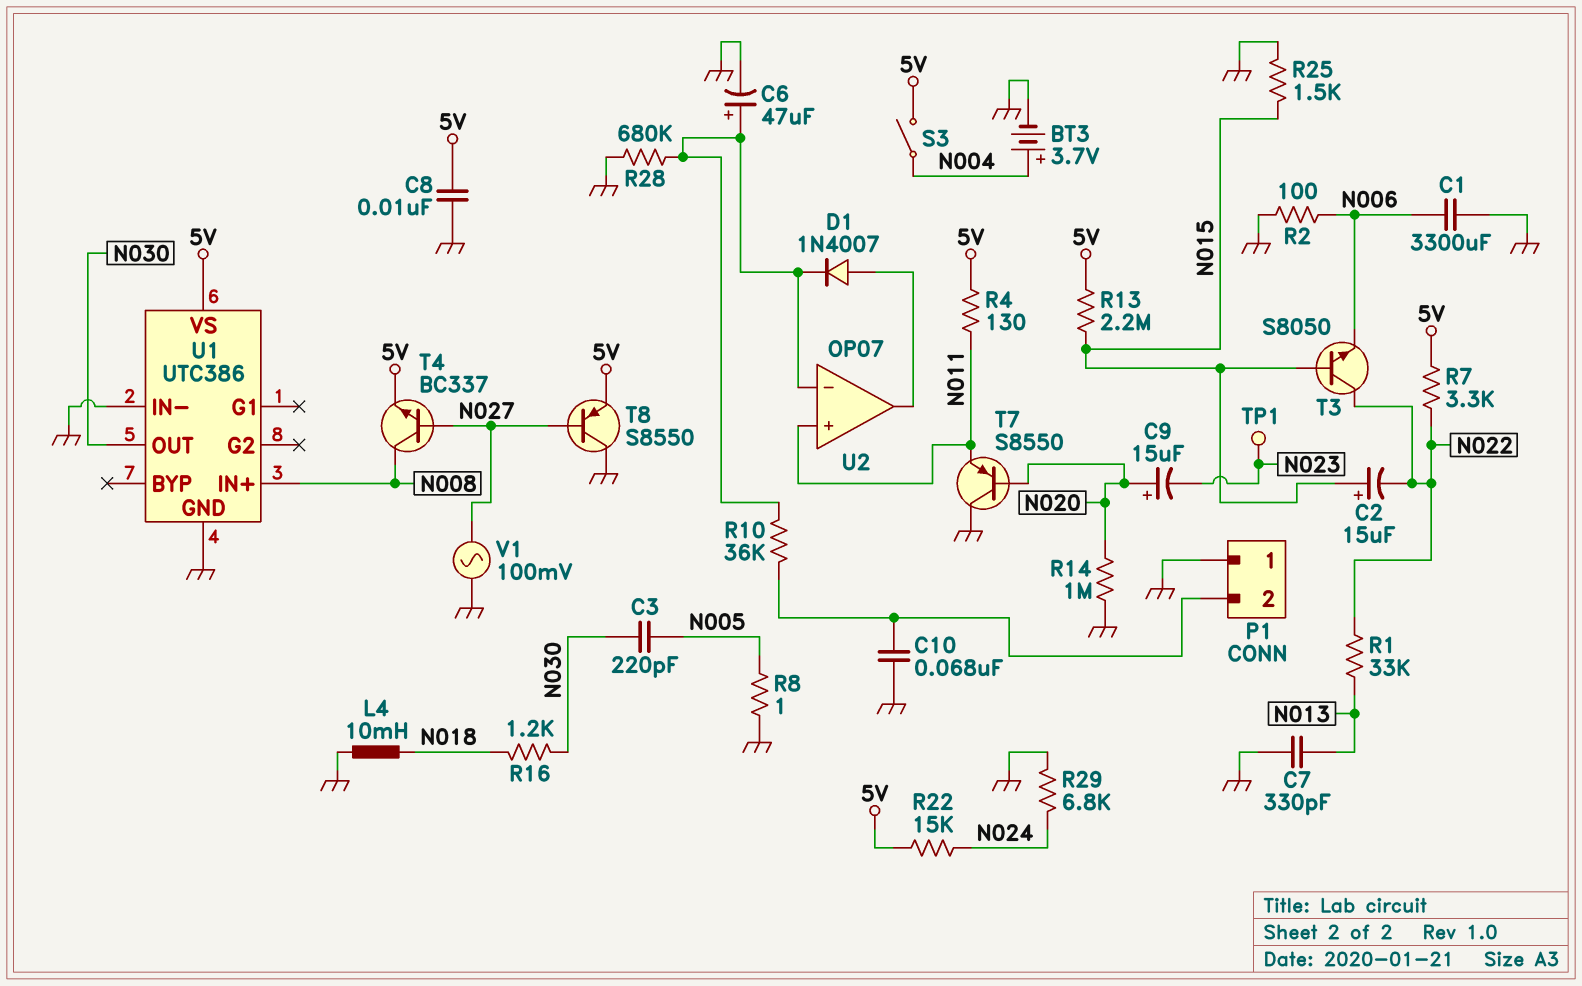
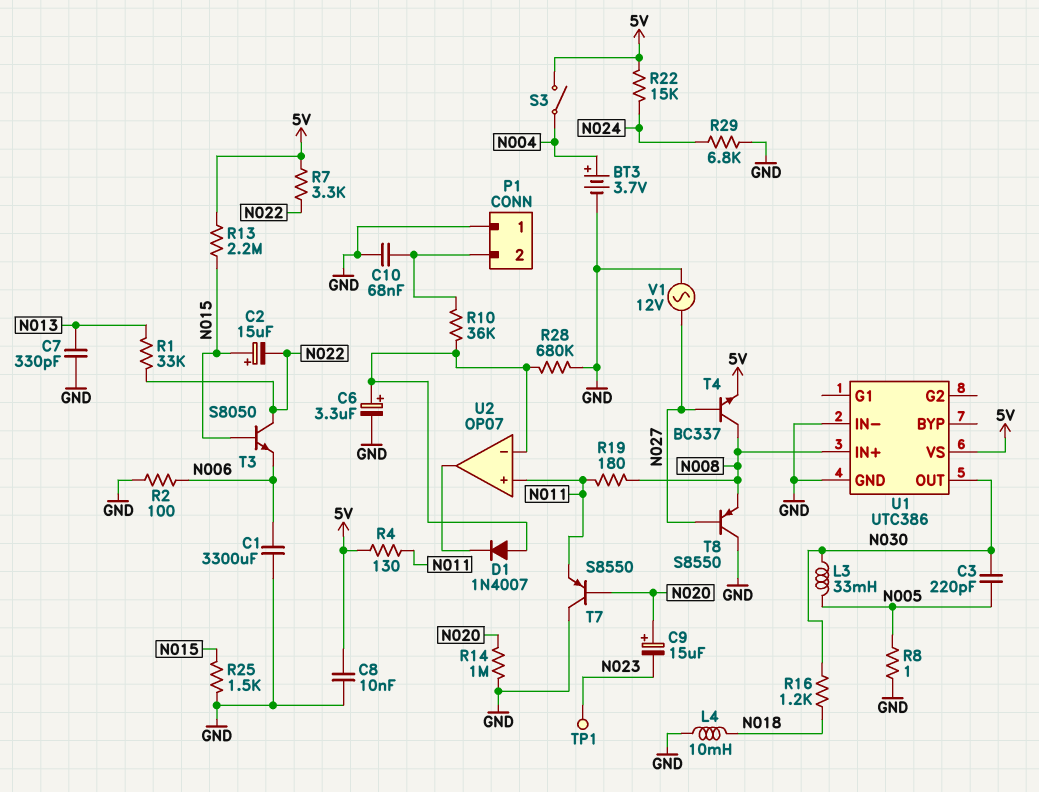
C6: 47uF (plus U2/in-, minus GND) -> 3.3uF (plus U2/in-, minus GND)
D1: diode 1N4007 (A U2/out, K U2/in-) -> diode 1N4007 (A U2/in-, K U2/out)
L3: none -> 33mH (N005, N030)
R19: none -> 180 (N008, N011)
T8: PNP S8550 (B N027, C GND, E 5V) -> PNP S8550 (B N027, C GND, E N008)
V1: AC 100mV (GND, N027) -> AC 12V (GND, N027)

